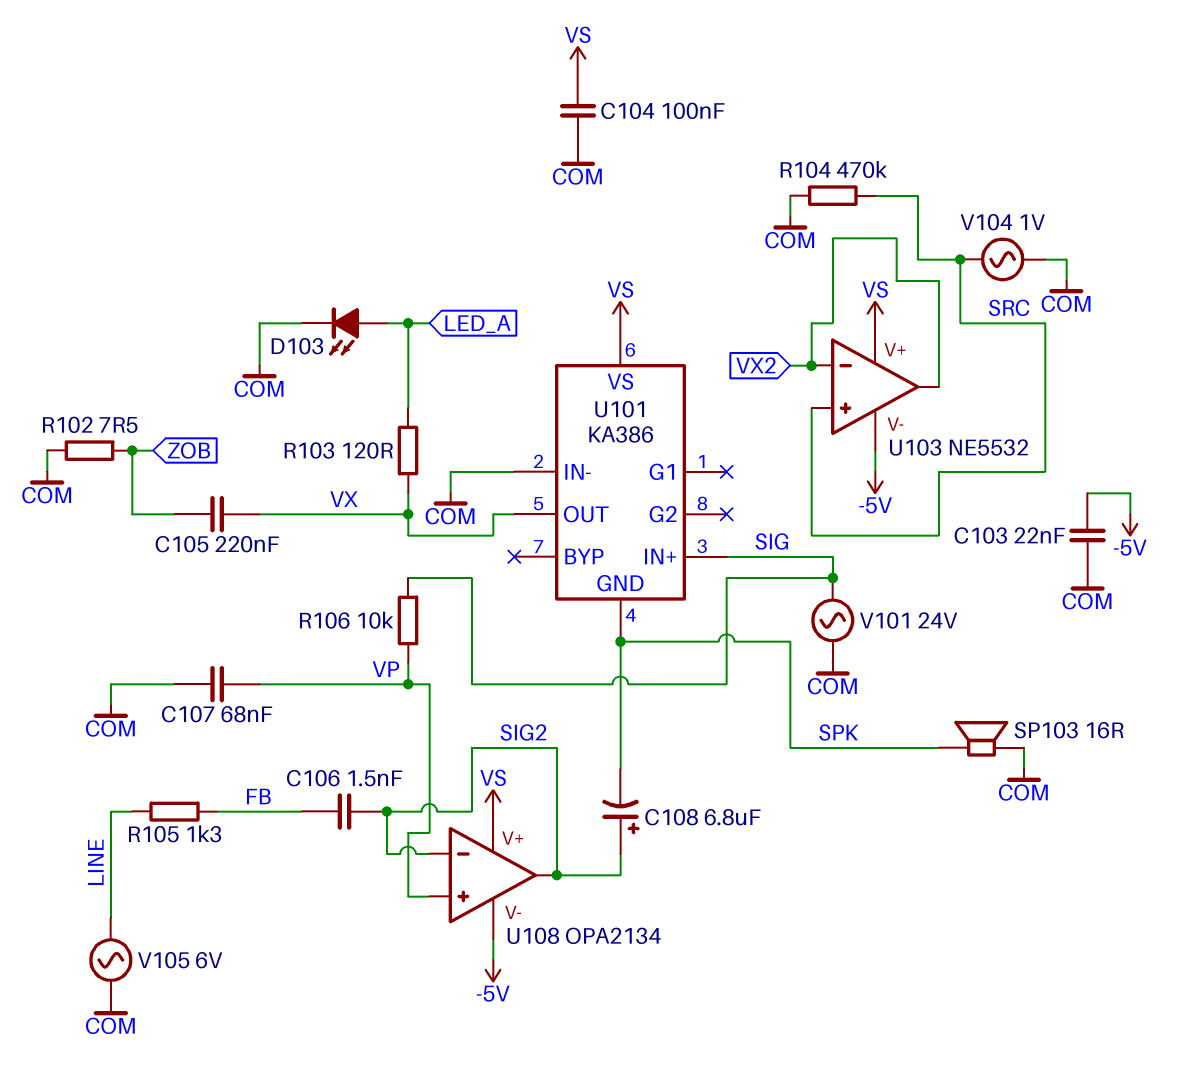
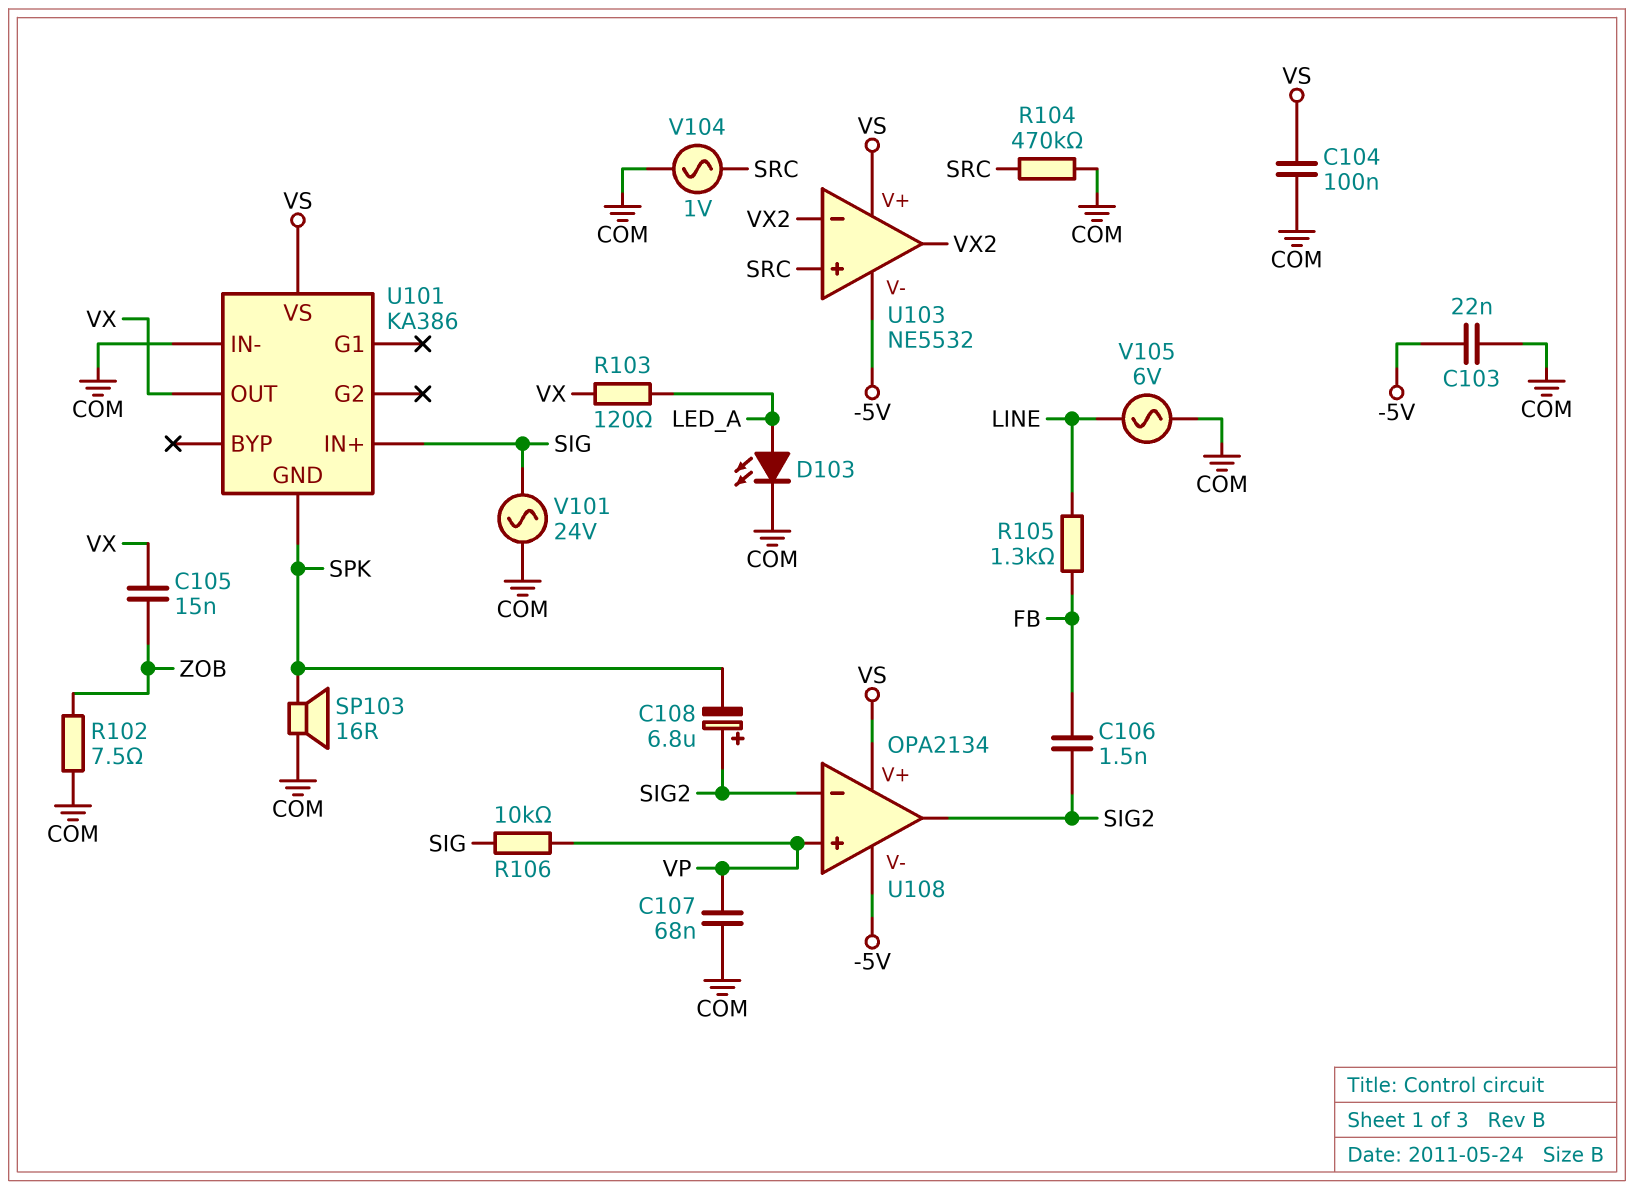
C105: 220nF (VX, ZOB) -> 15nF (VX, ZOB)

